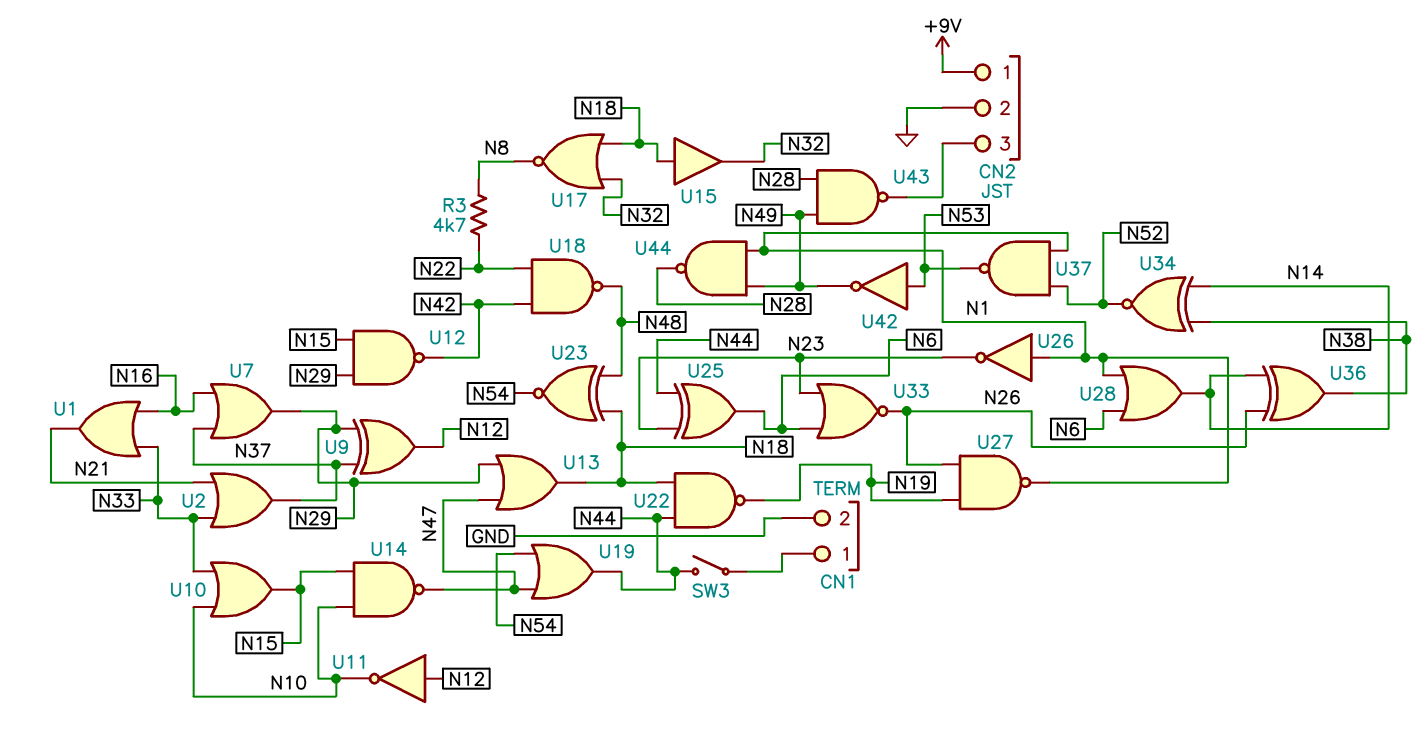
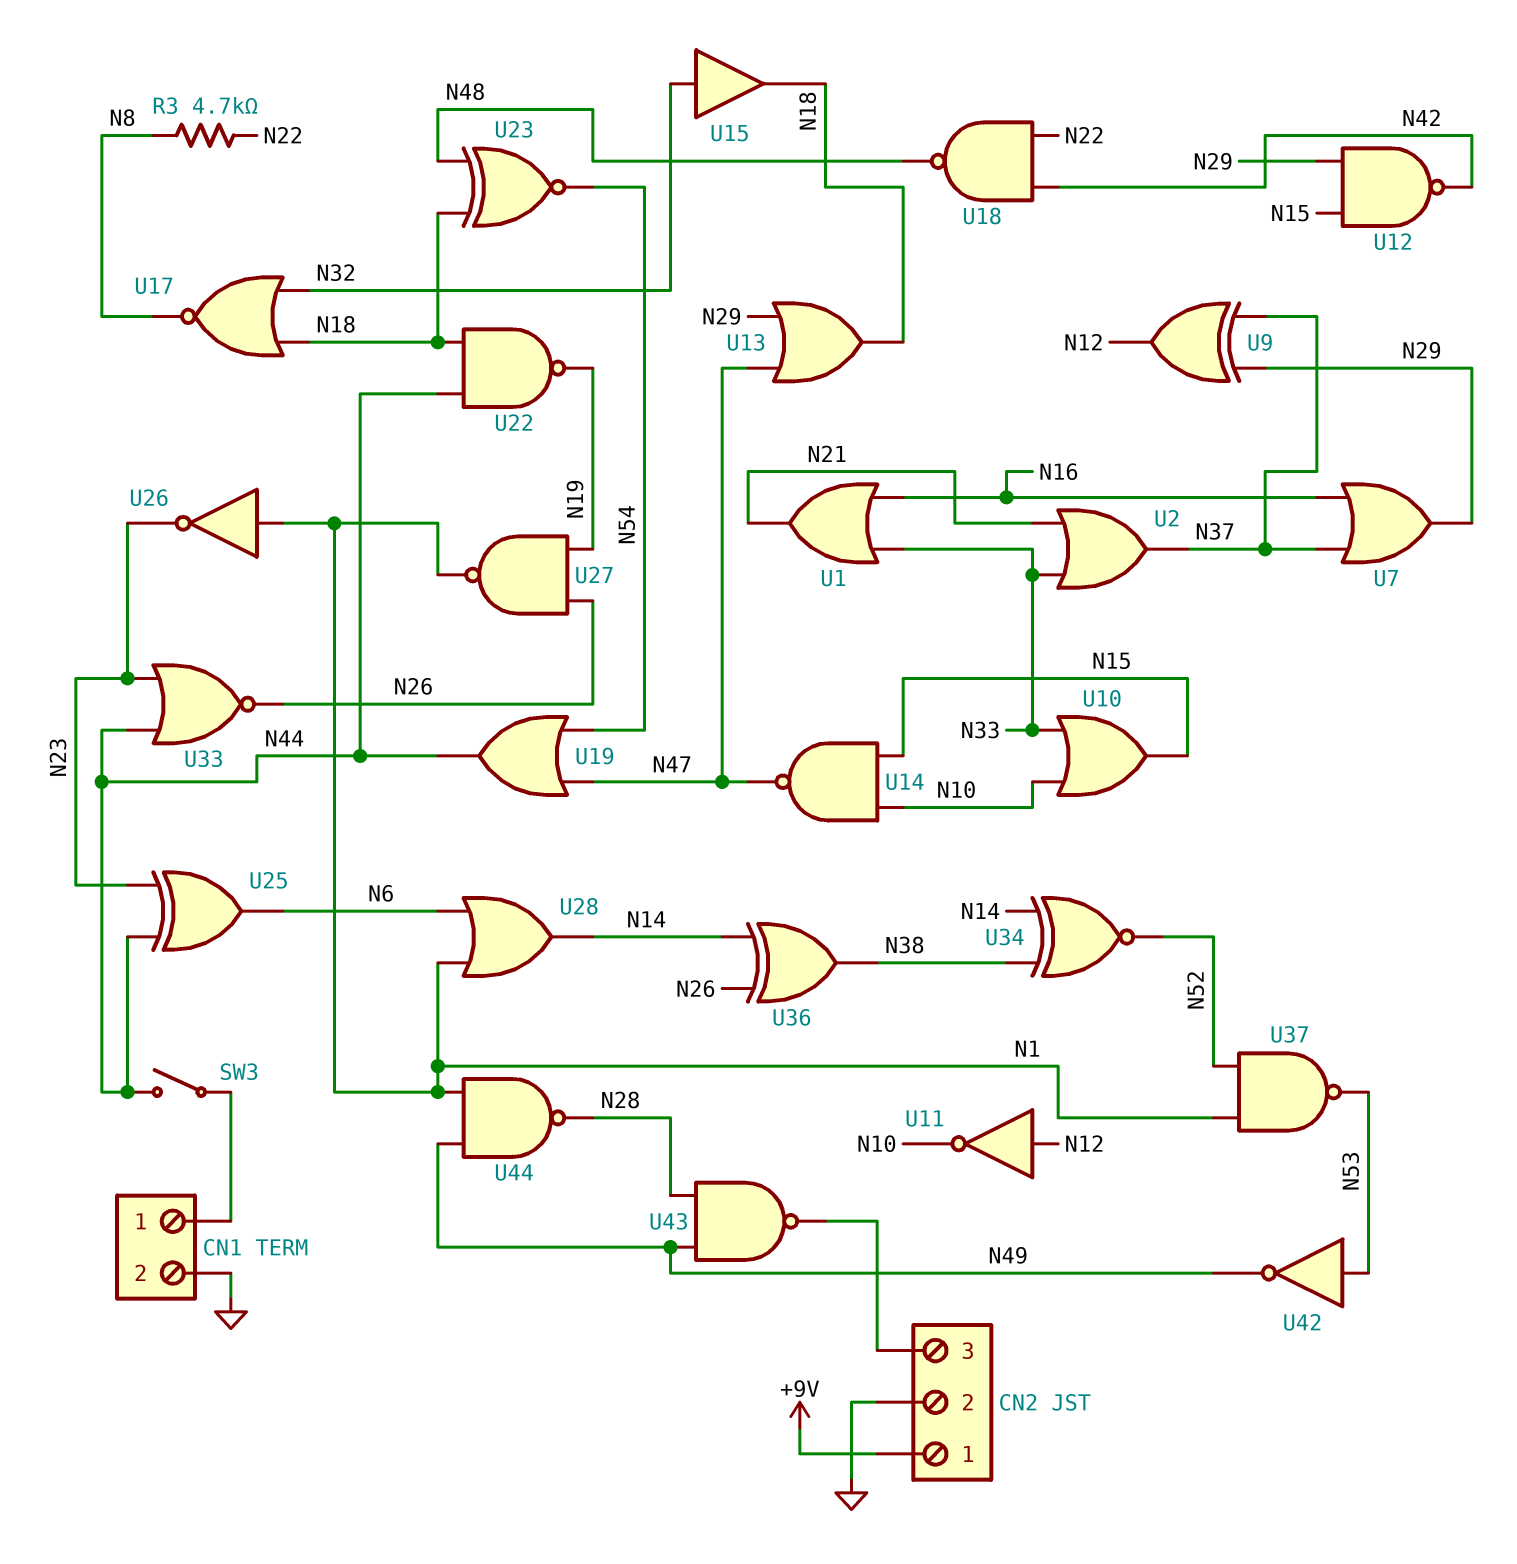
U15: buffer (in N18, out N32) -> buffer (in N32, out N18)
U33: NOR (in N6, in N23, out N26) -> NOR (in N23, in N44, out N26)

